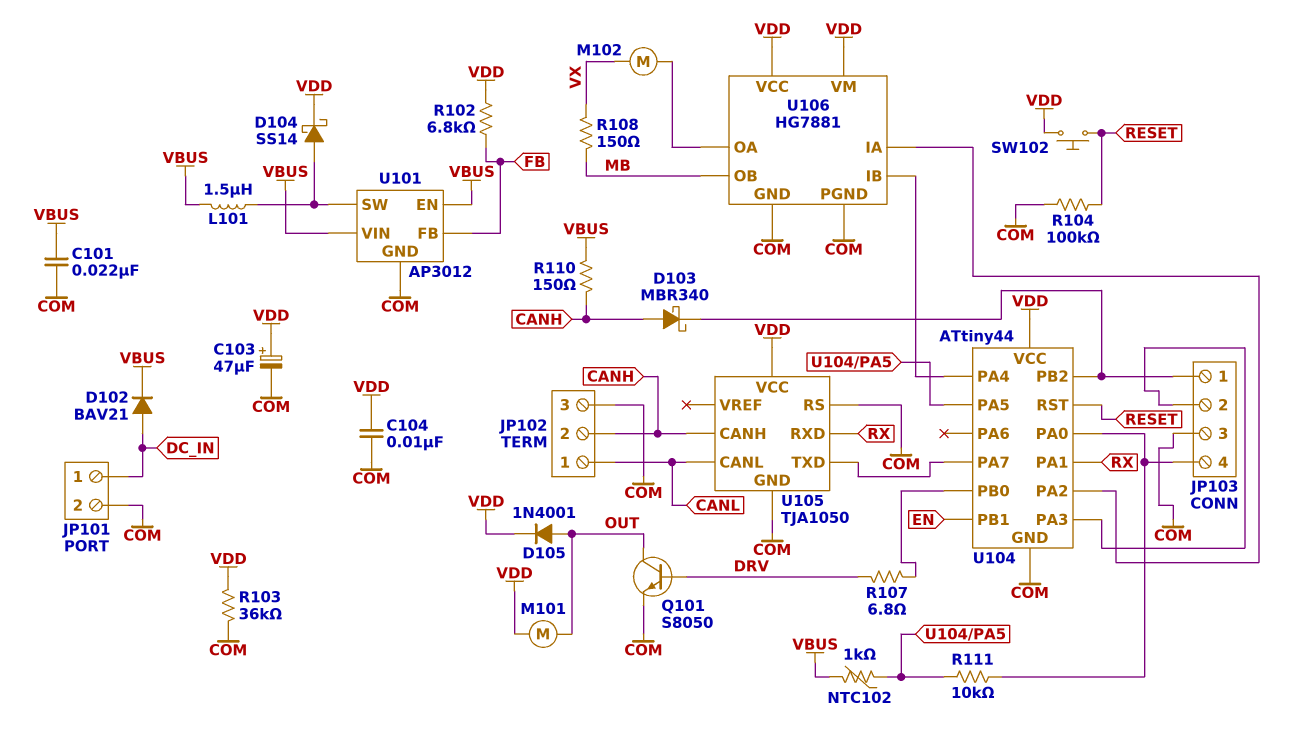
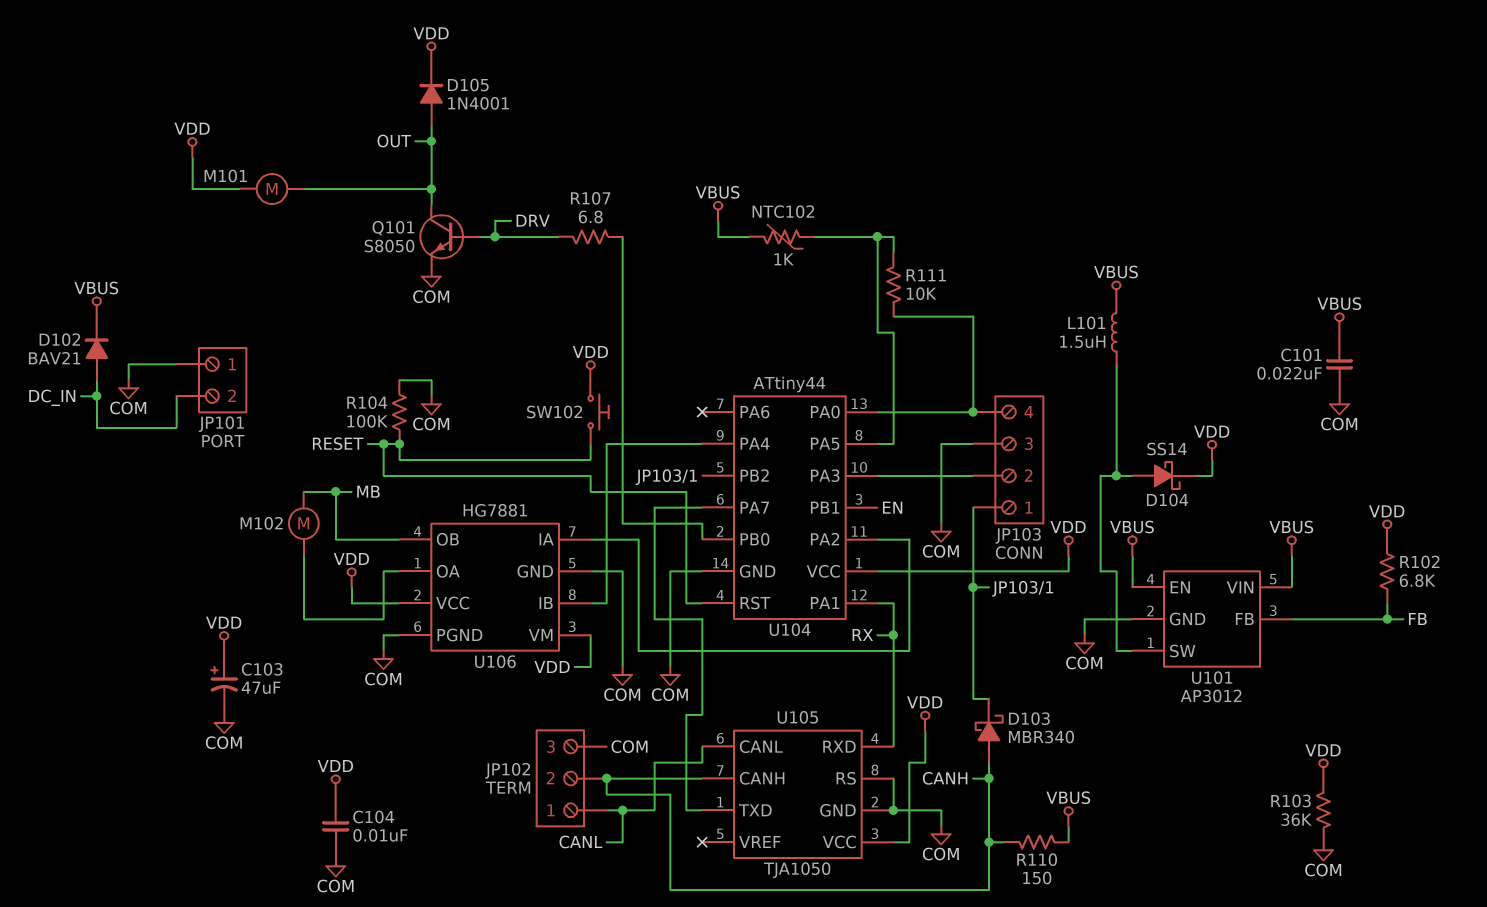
JP101 pin 1: DC_IN -> COM
JP101 pin 2: COM -> DC_IN
M102: motor (U106/OA, VX) -> motor (MB, U106/OA)
R108: 150 (MB, VX) -> none

